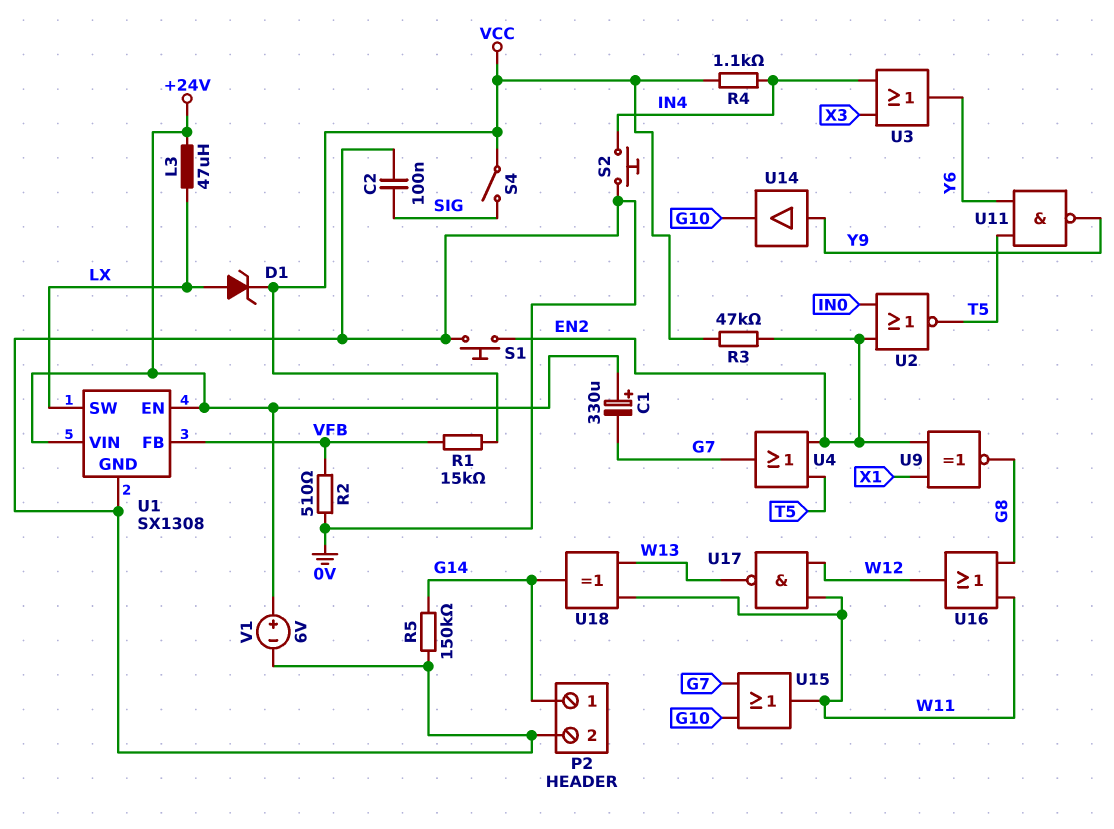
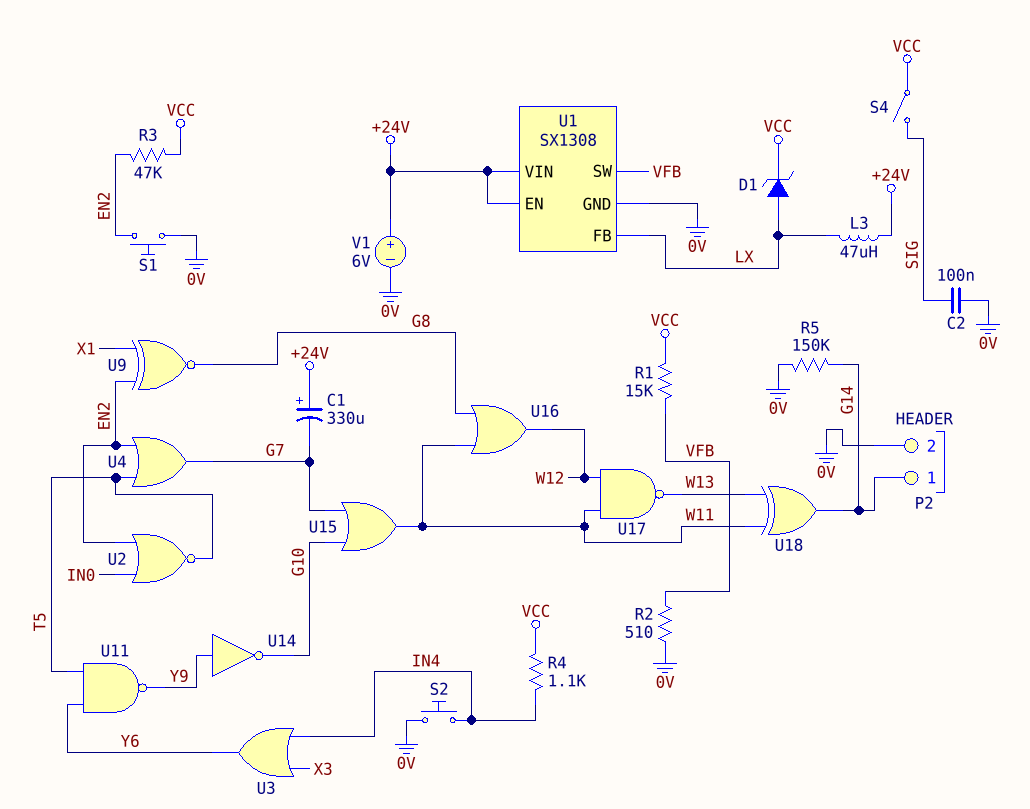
U1 pin FB: VFB -> LX
U1 pin SW: LX -> VFB
U14: buffer (in Y9, out G10) -> NOT (in Y9, out G10)

